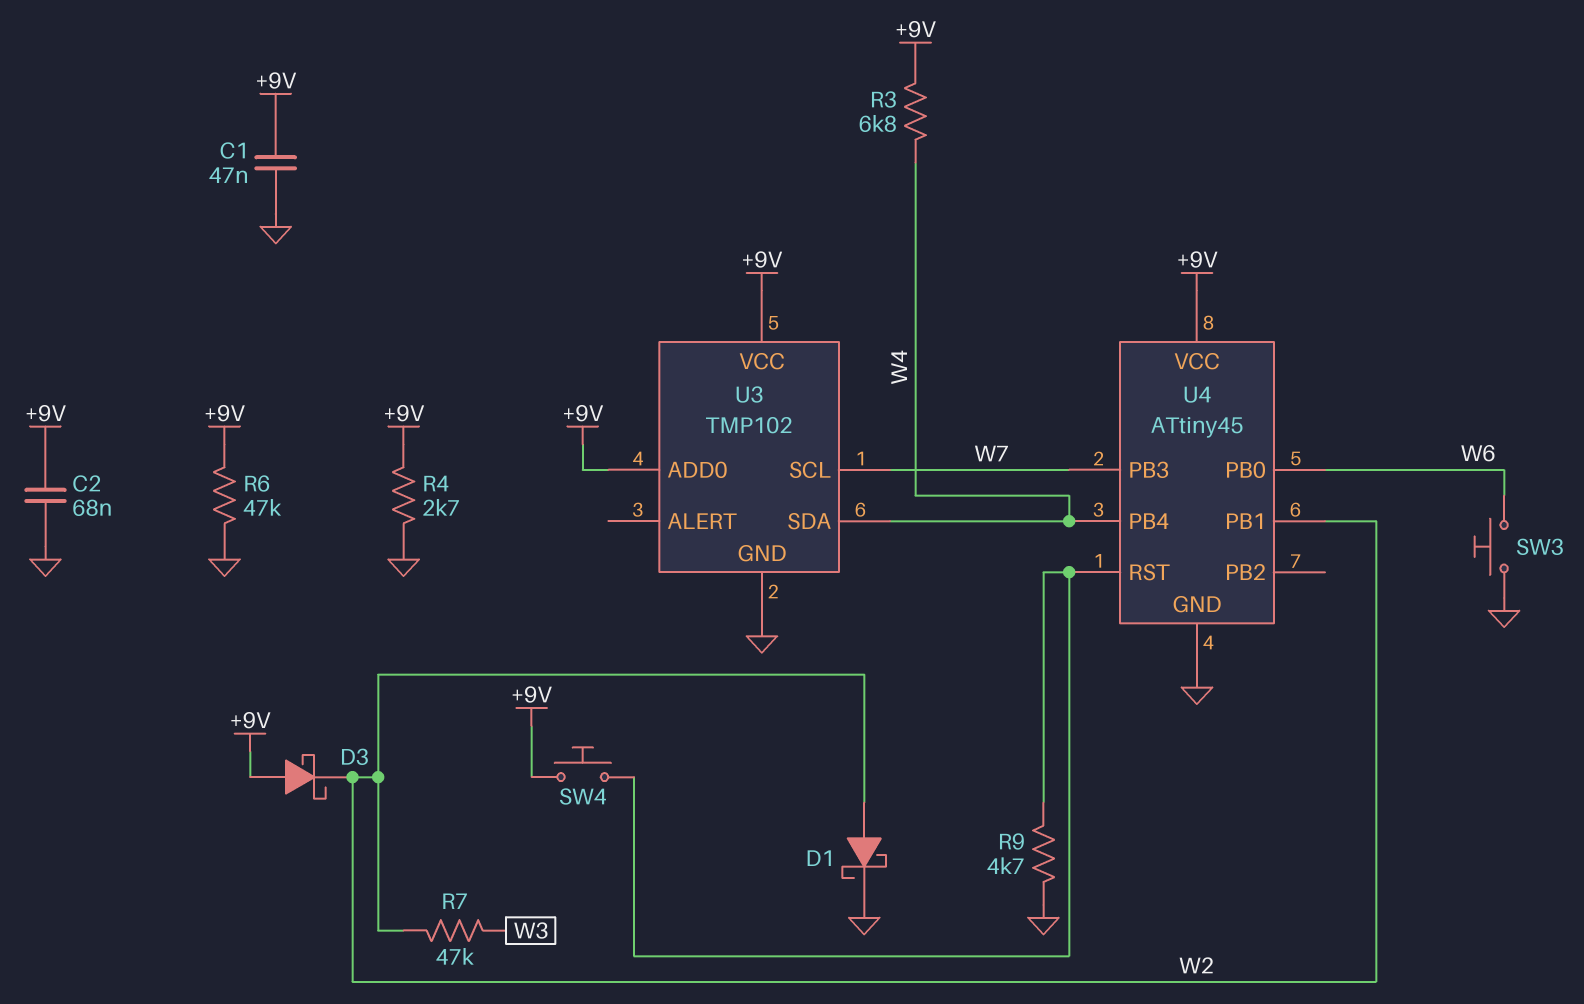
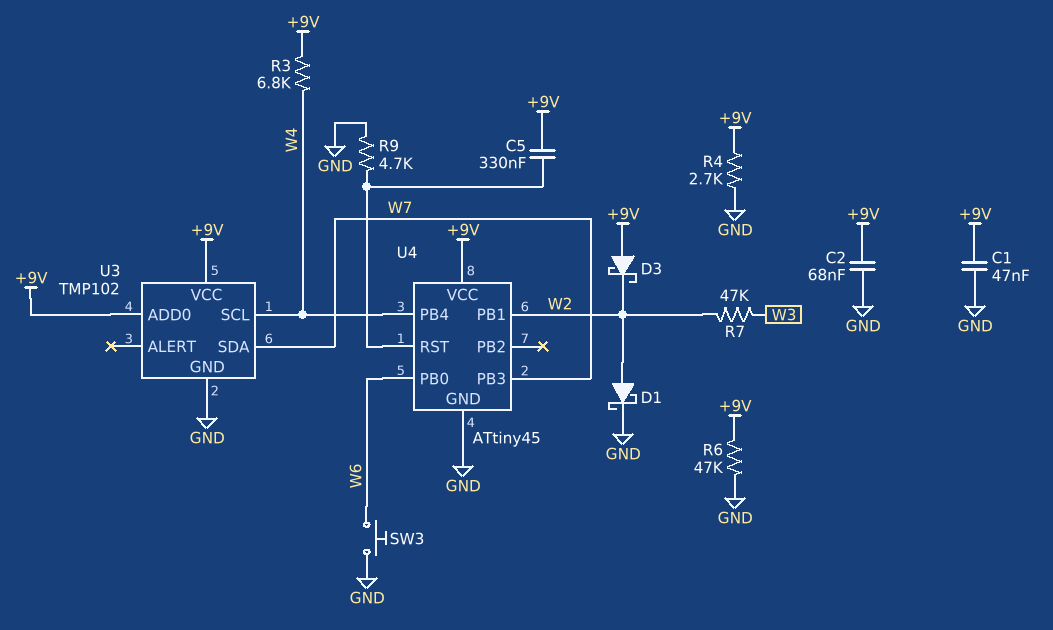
C5: none -> 330nF (+9V, U4/RST)
SW4: button (+9V, U4/RST) -> none
U3 pin SCL: W7 -> W4
U3 pin SDA: W4 -> W7

